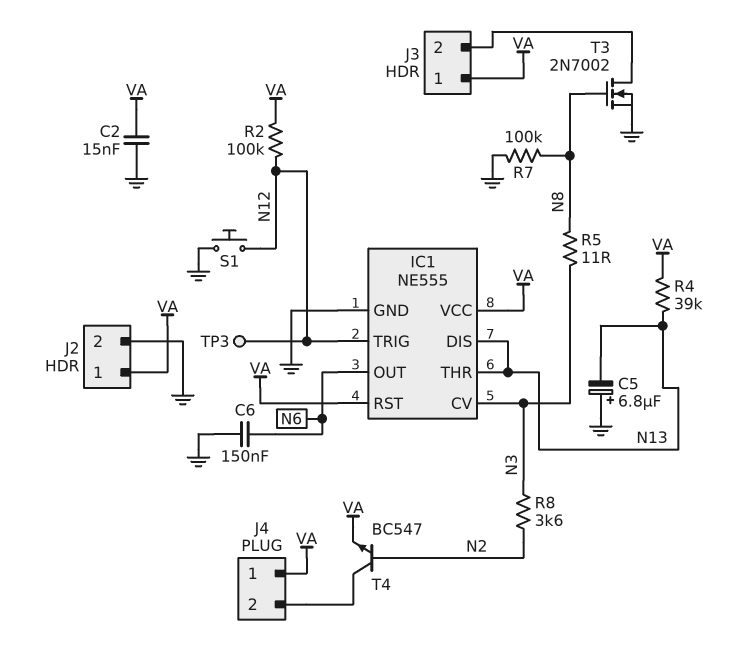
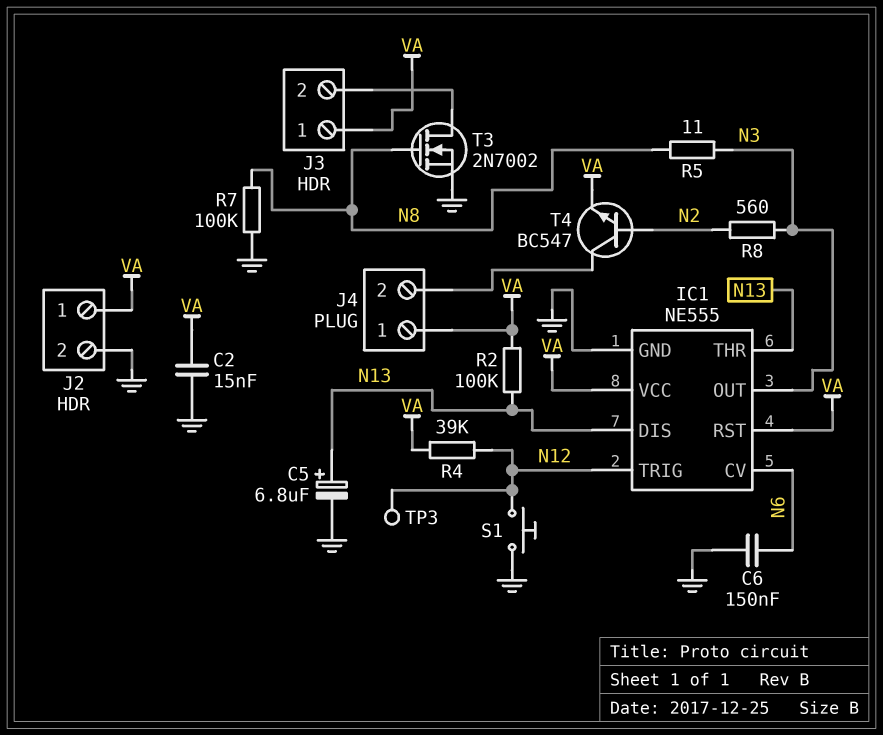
C5: 6.8uF (plus GND, minus N13) -> 6.8uF (plus N13, minus GND)
IC1 pin CV: N3 -> N6
IC1 pin OUT: N6 -> N3
R2: 100k (N12, VA) -> 100k (N13, VA)
R4: 39k (N13, VA) -> 39k (N12, VA)
R8: 3.6k (N2, N3) -> 560 (N2, N3)

